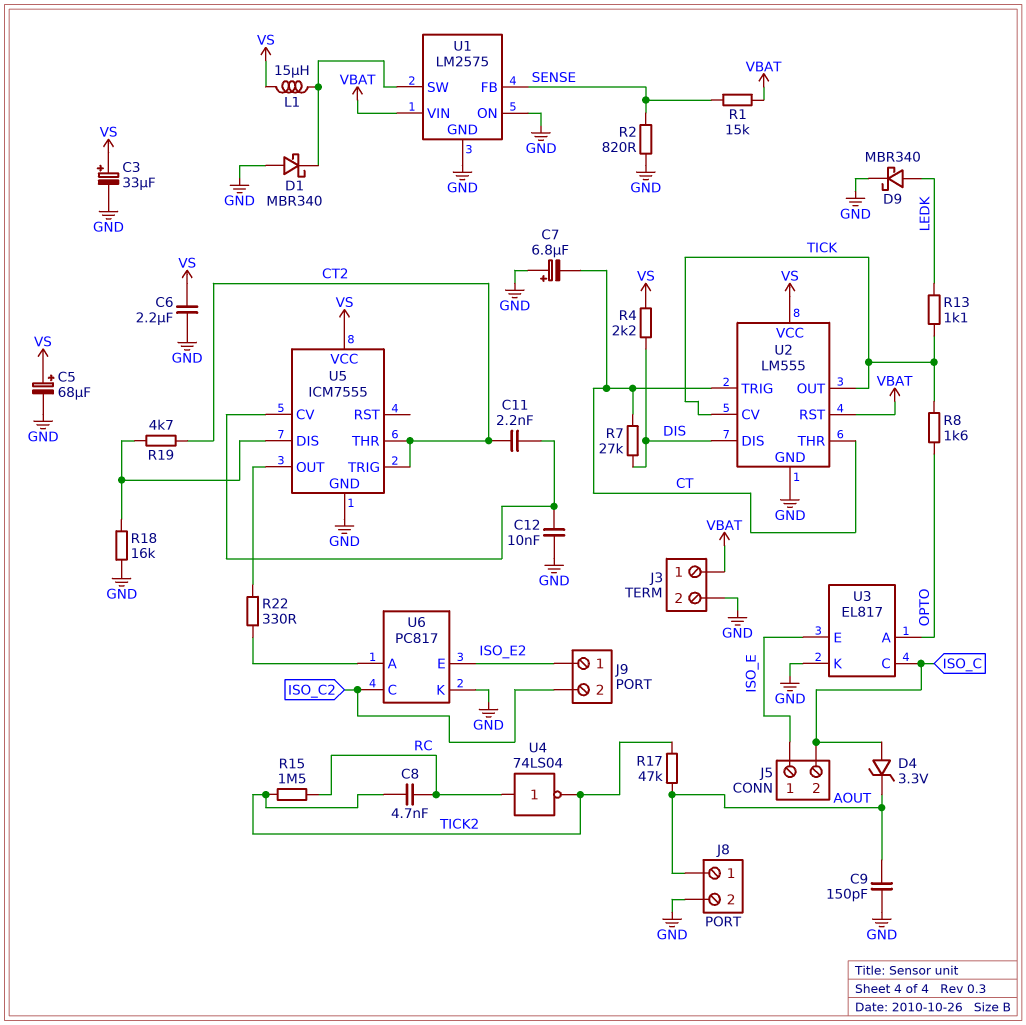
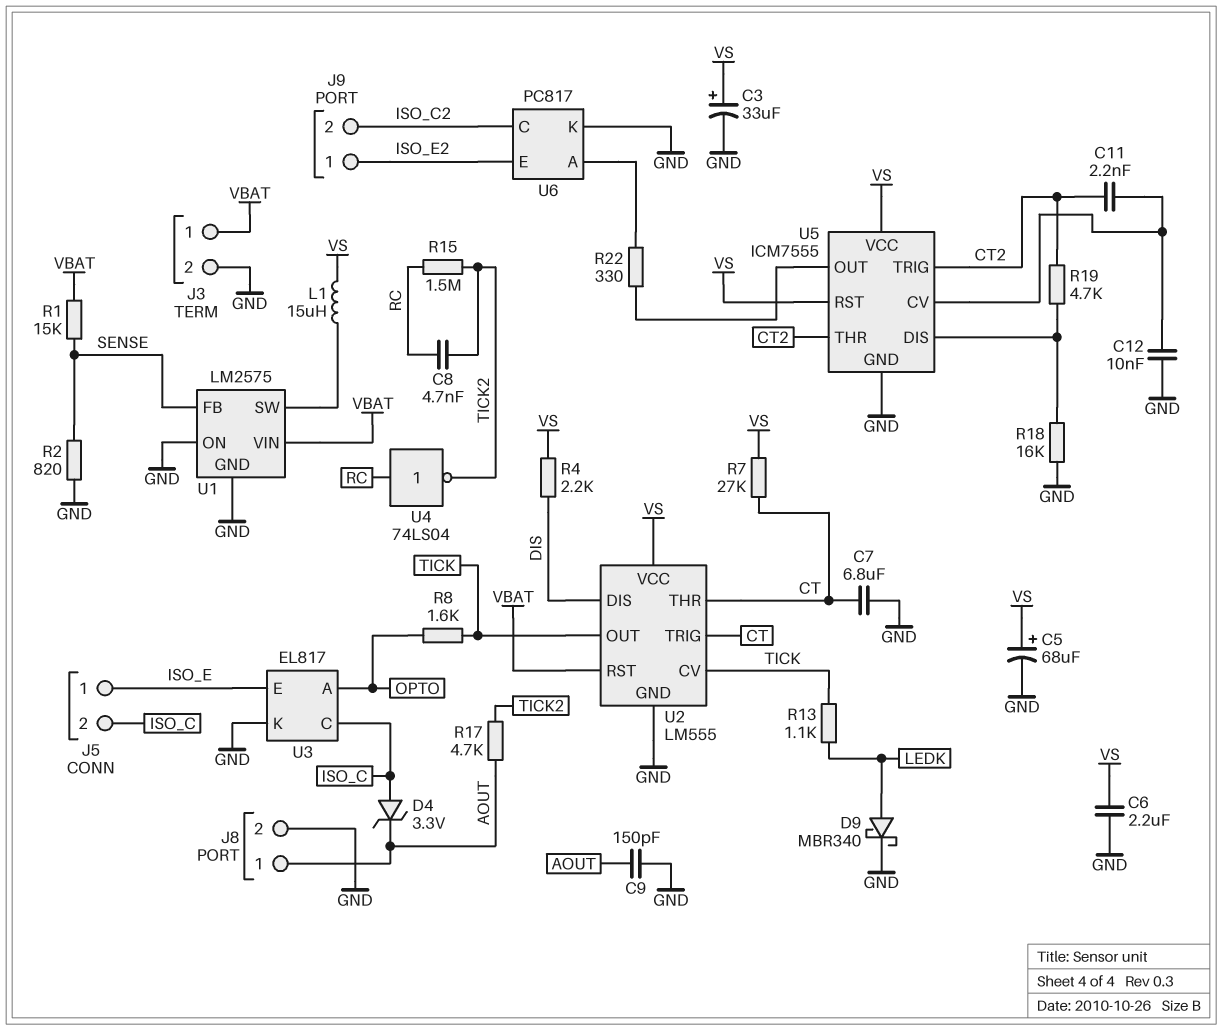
C7: 6.8uF (plus GND, minus CT) -> 6.8uF (CT, GND)
D1: schottky MBR340 (A GND, K U1/SW) -> none
R7: 27k (CT, DIS) -> 27k (CT, VS)
R17: 47k (AOUT, TICK2) -> 4.7k (AOUT, TICK2)
U5 pin RST: none -> VS

